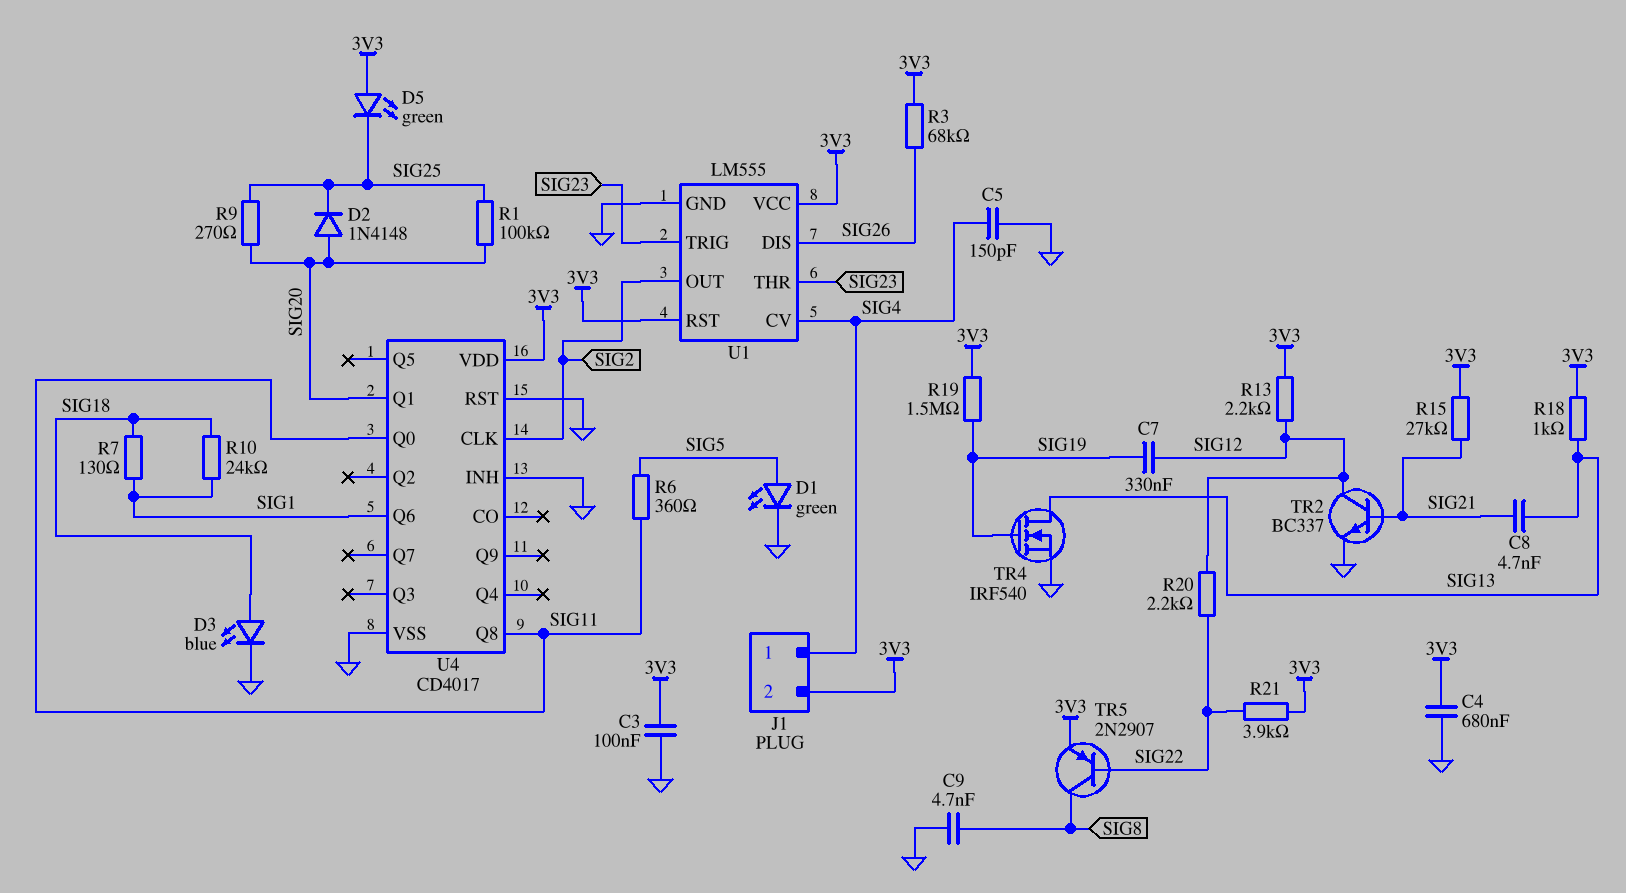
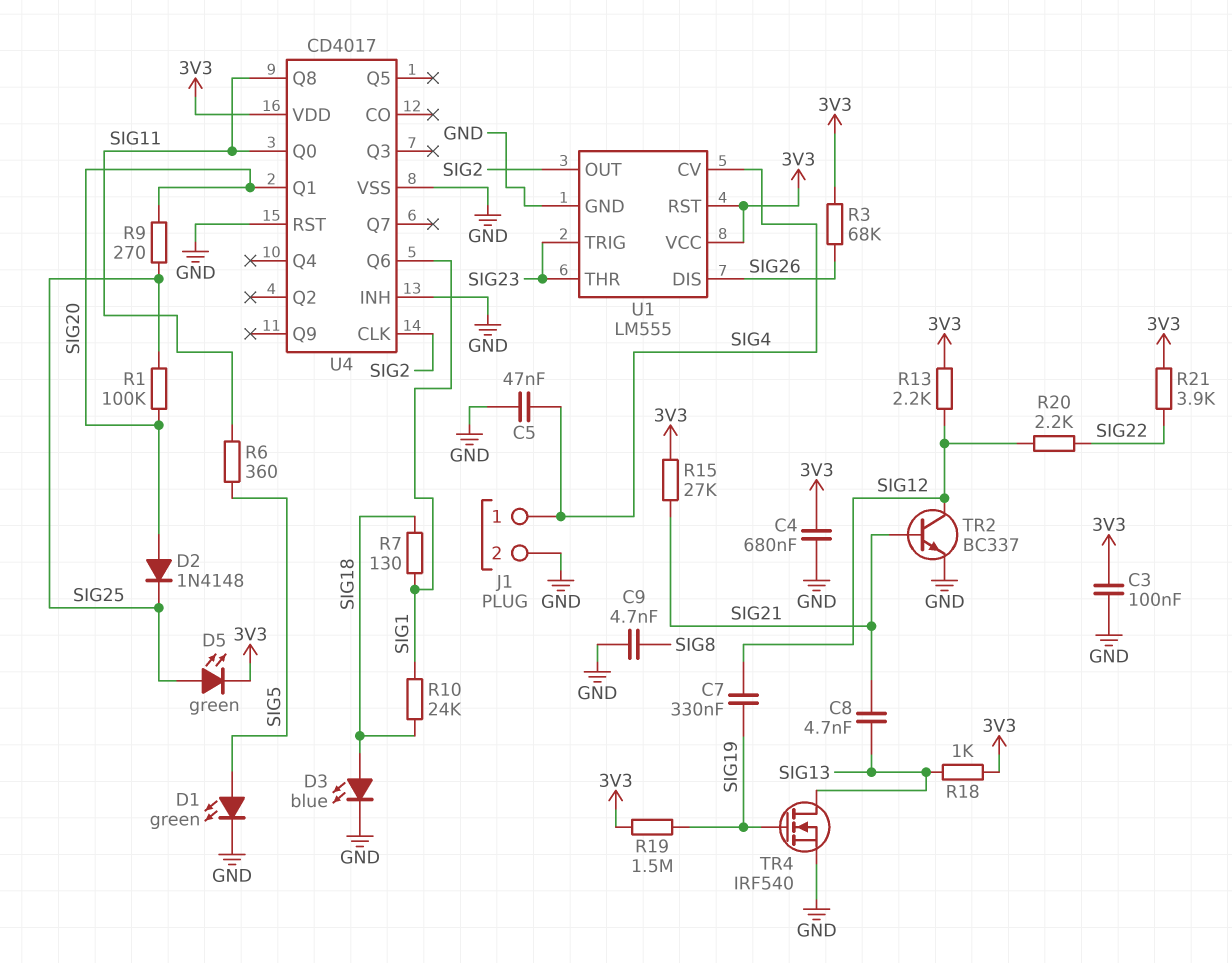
C5: 150pF (GND, SIG4) -> 47nF (GND, SIG4)
D5: LED green (A 3V3, K SIG25) -> LED green (A SIG25, K 3V3)
J1 pin 2: 3V3 -> GND
TR5: PNP 2N2907 (B SIG22, C SIG8, E 3V3) -> none

